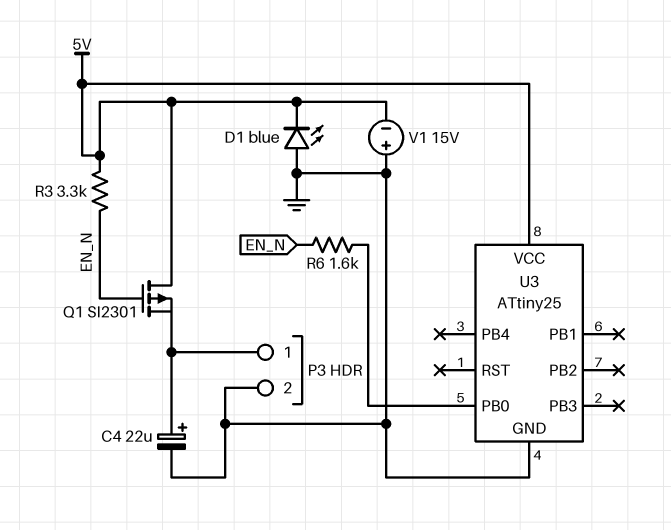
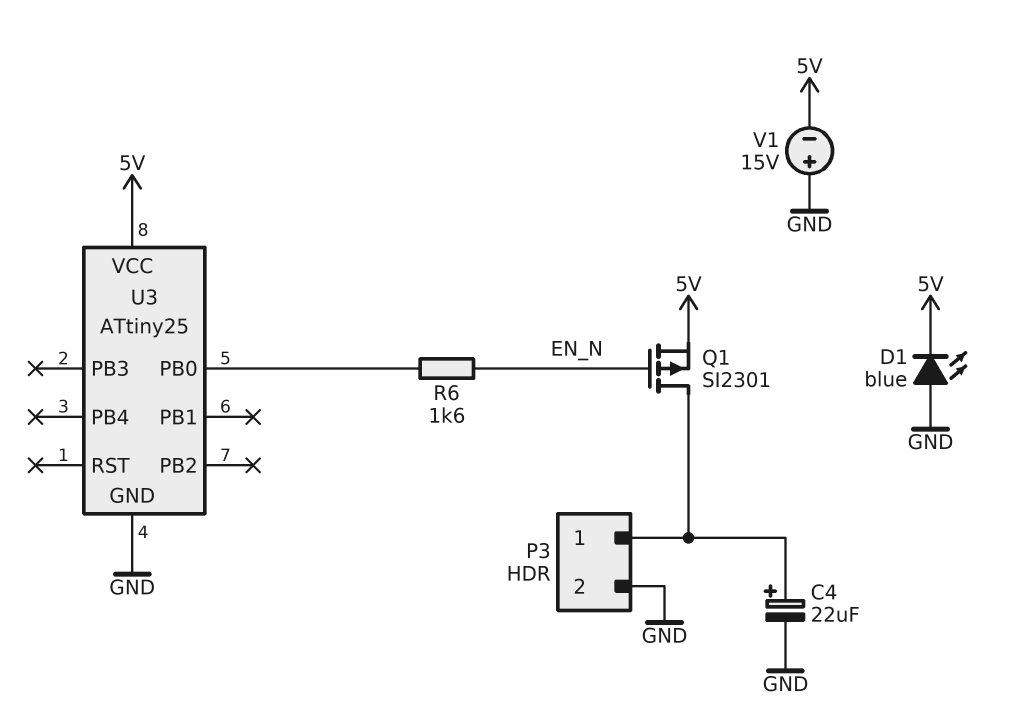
Q1: PMOS SI2301 (G EN_N, D 5V, S P3/1) -> PMOS SI2301 (G EN_N, D P3/1, S 5V)
R3: 3.3k (5V, EN_N) -> none

